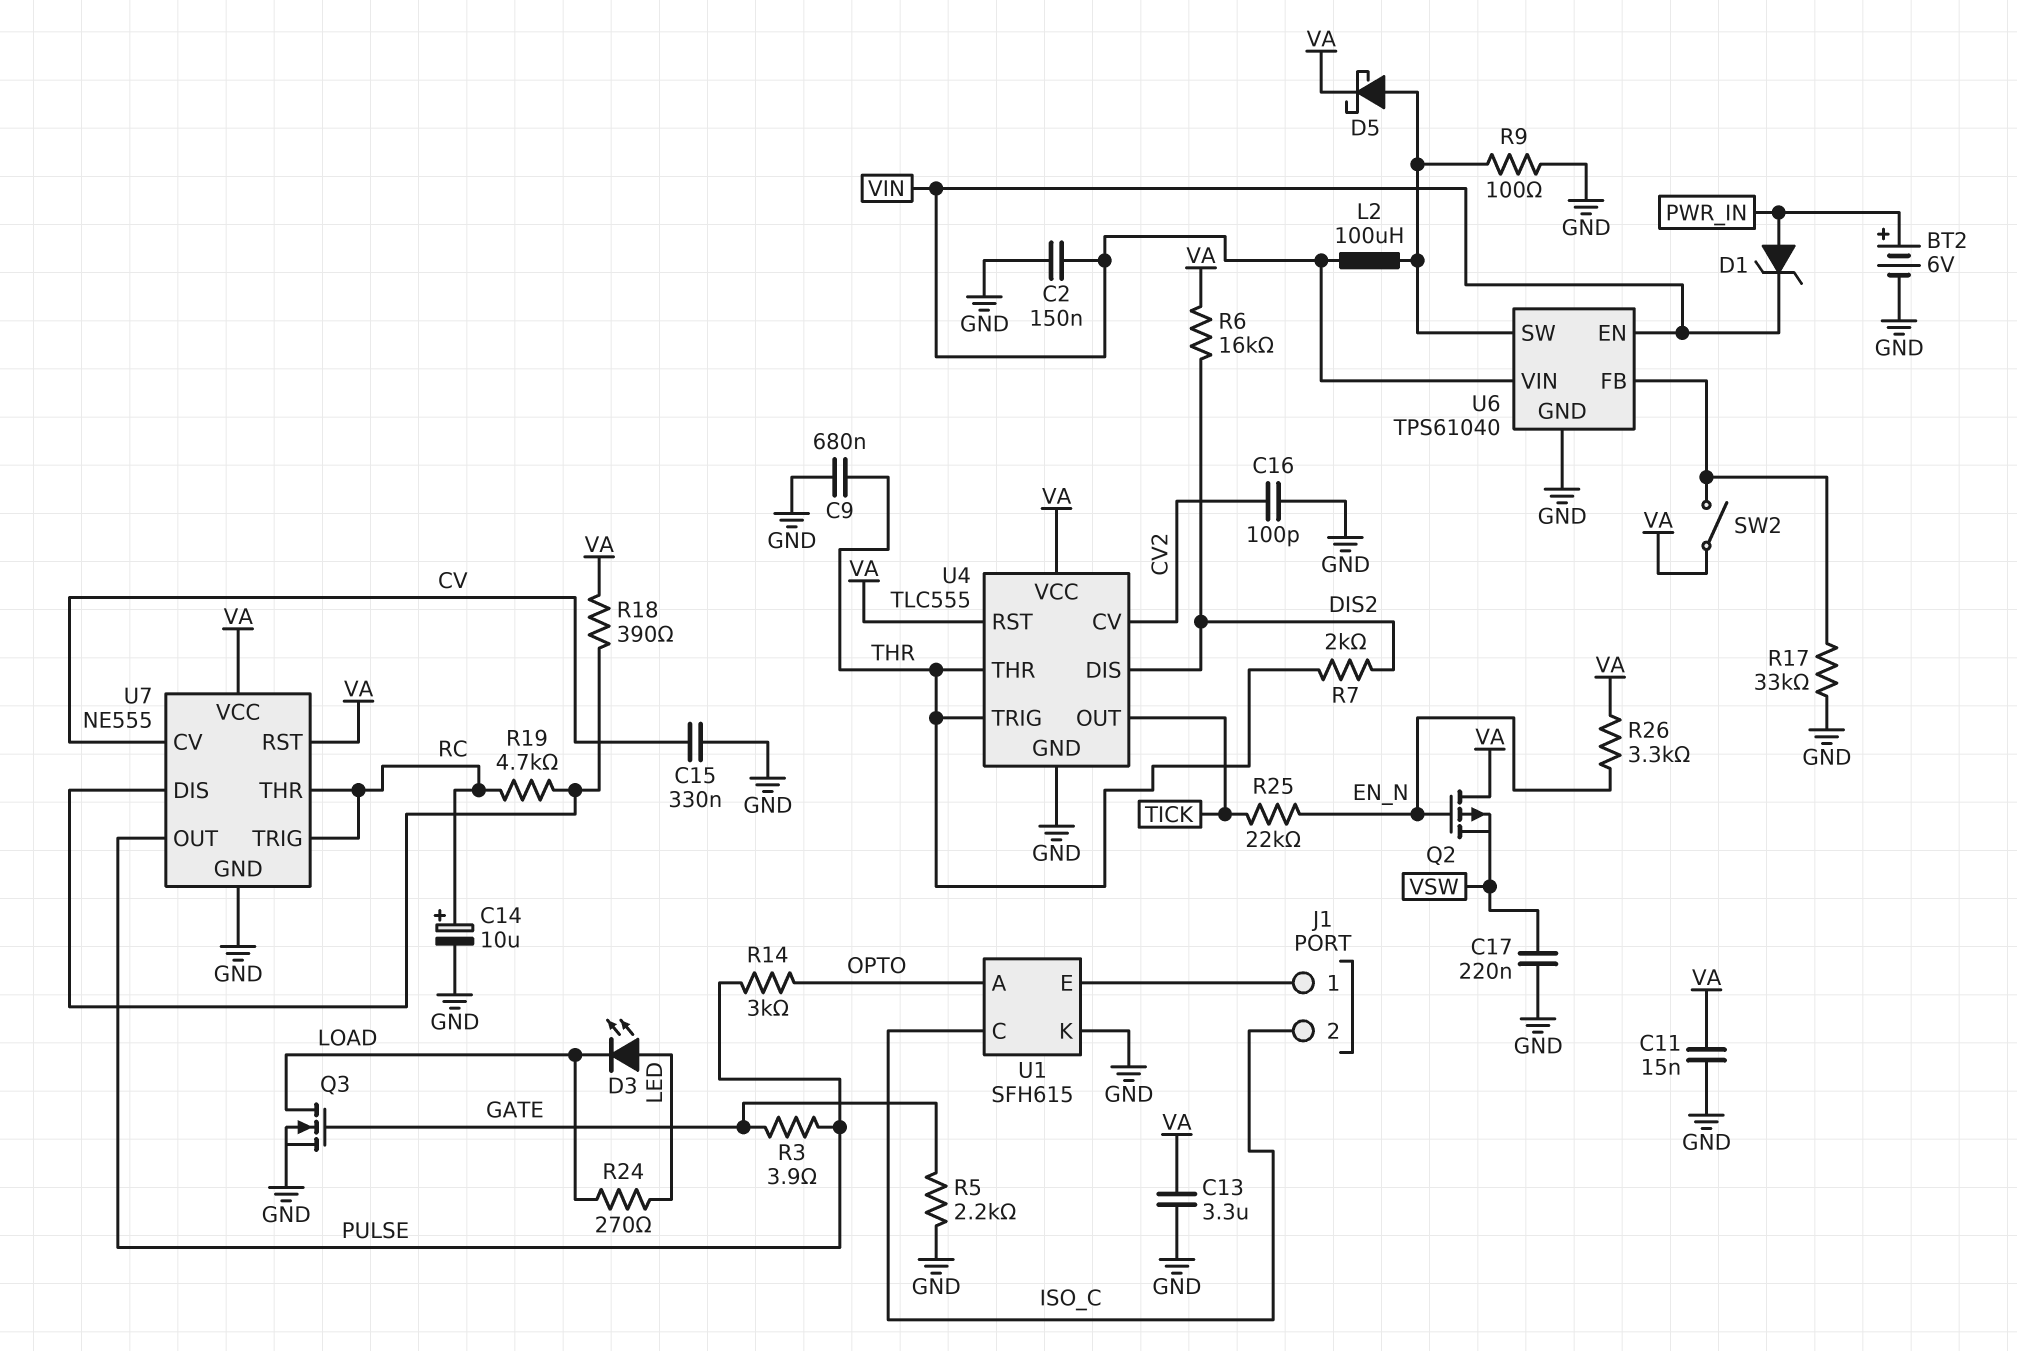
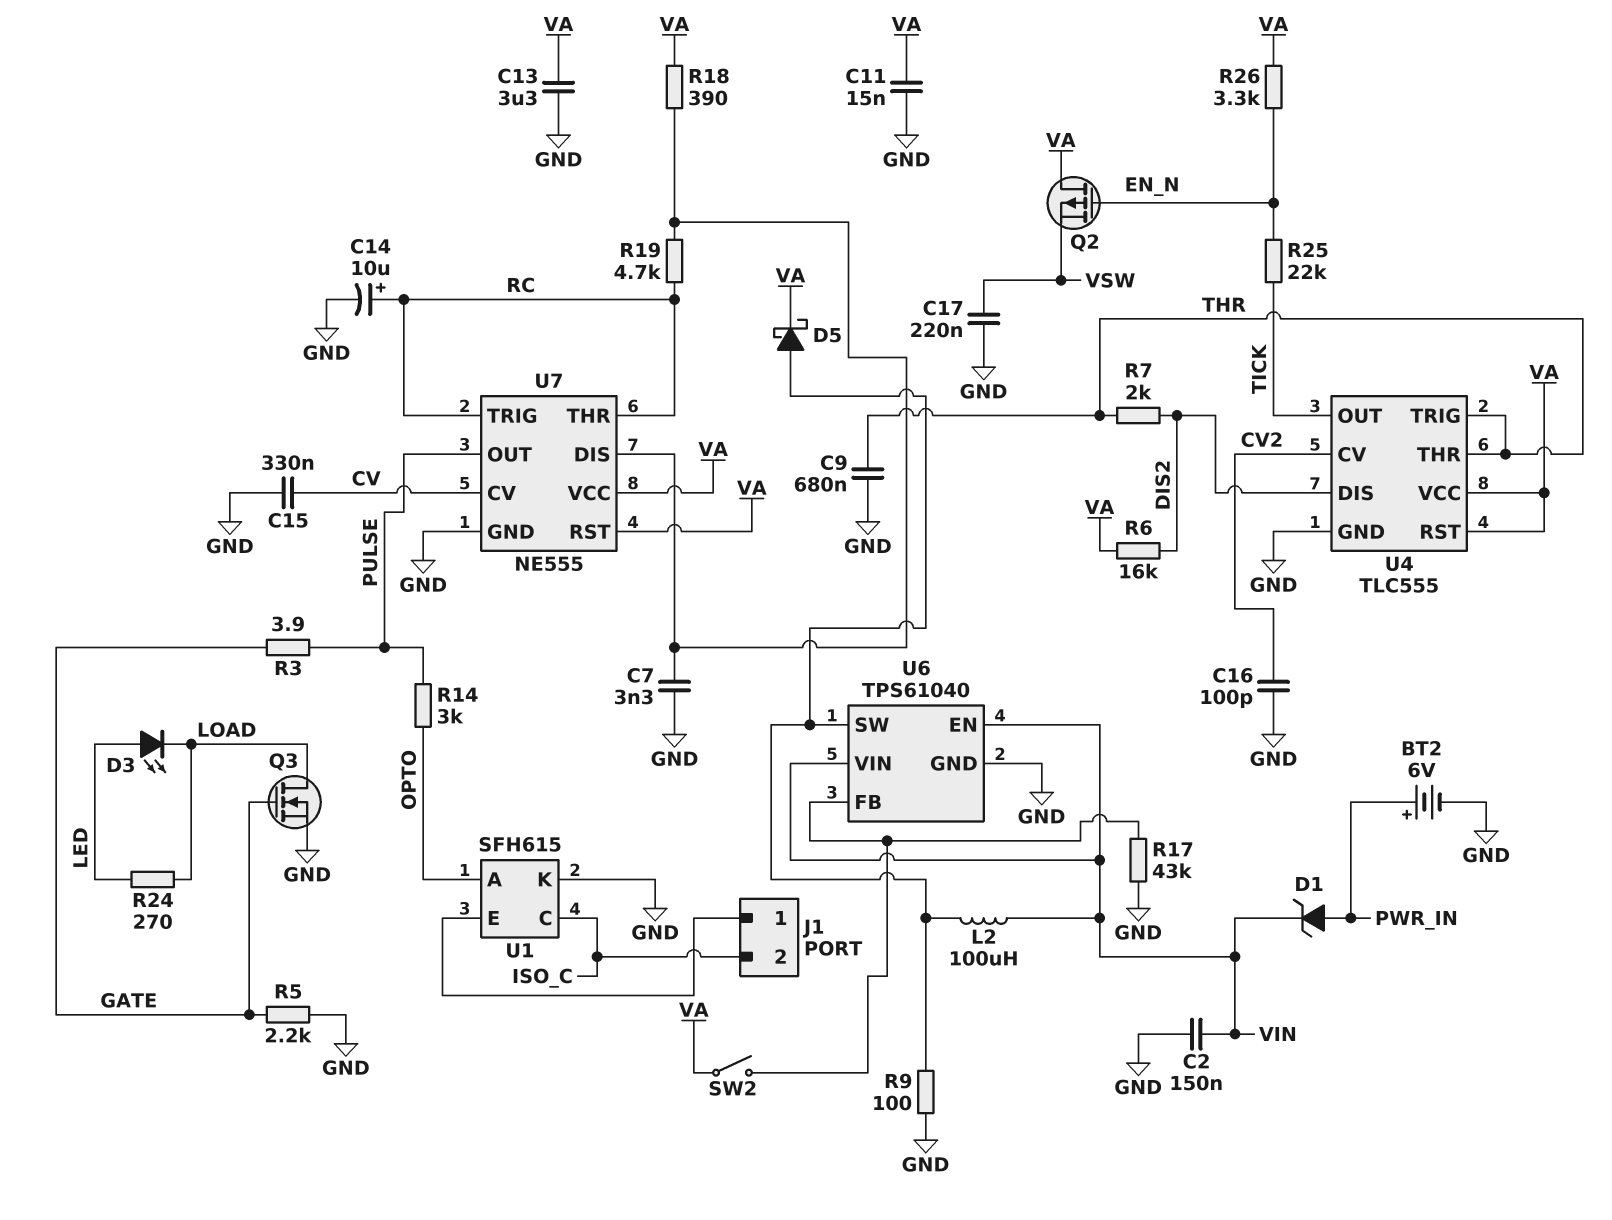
C7: none -> 3.3nF (GND, U7/DIS)
R17: 33k (GND, U6/FB) -> 43k (GND, U6/FB)

